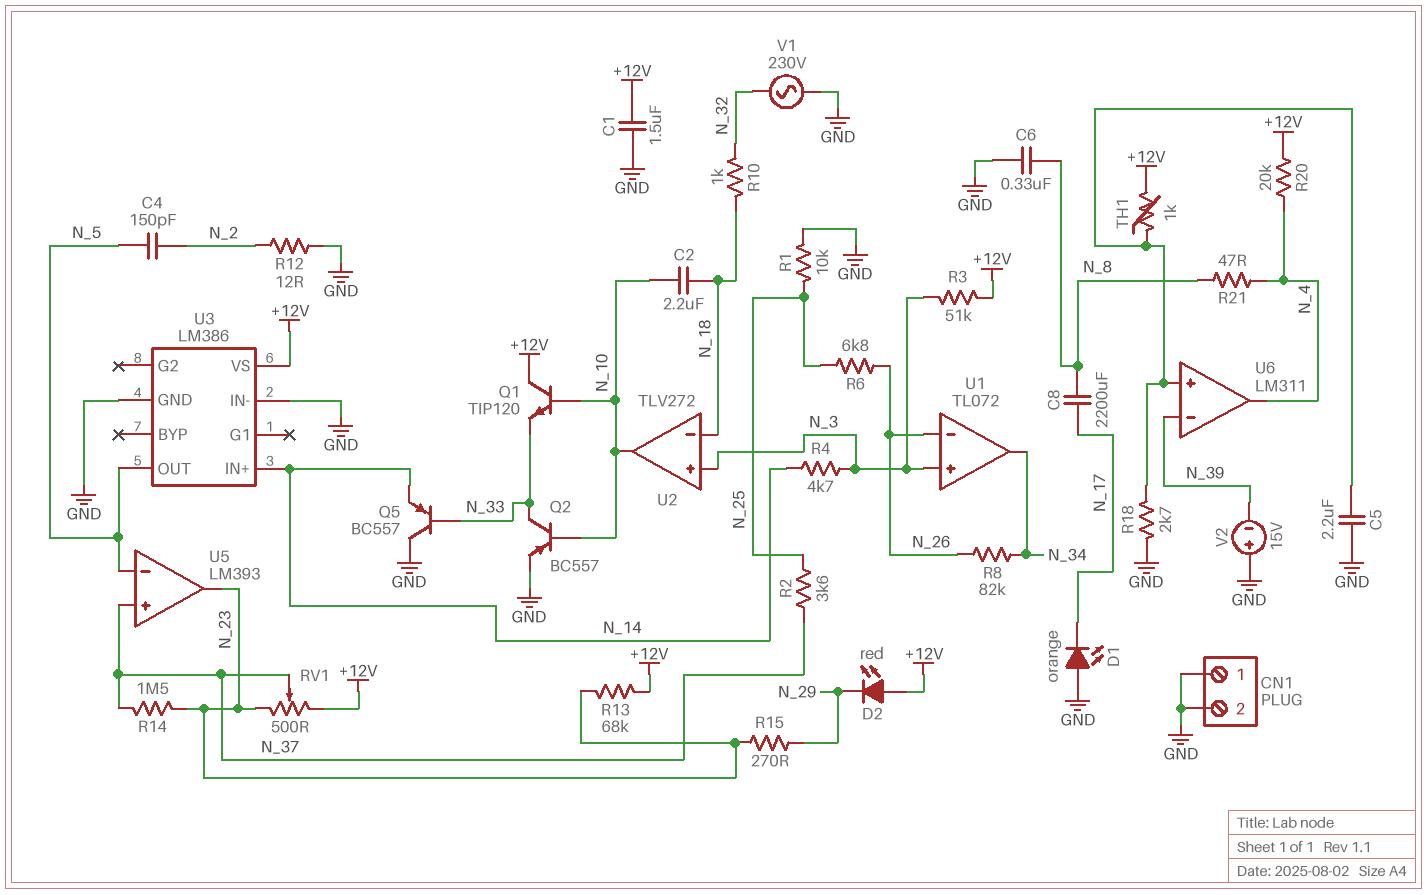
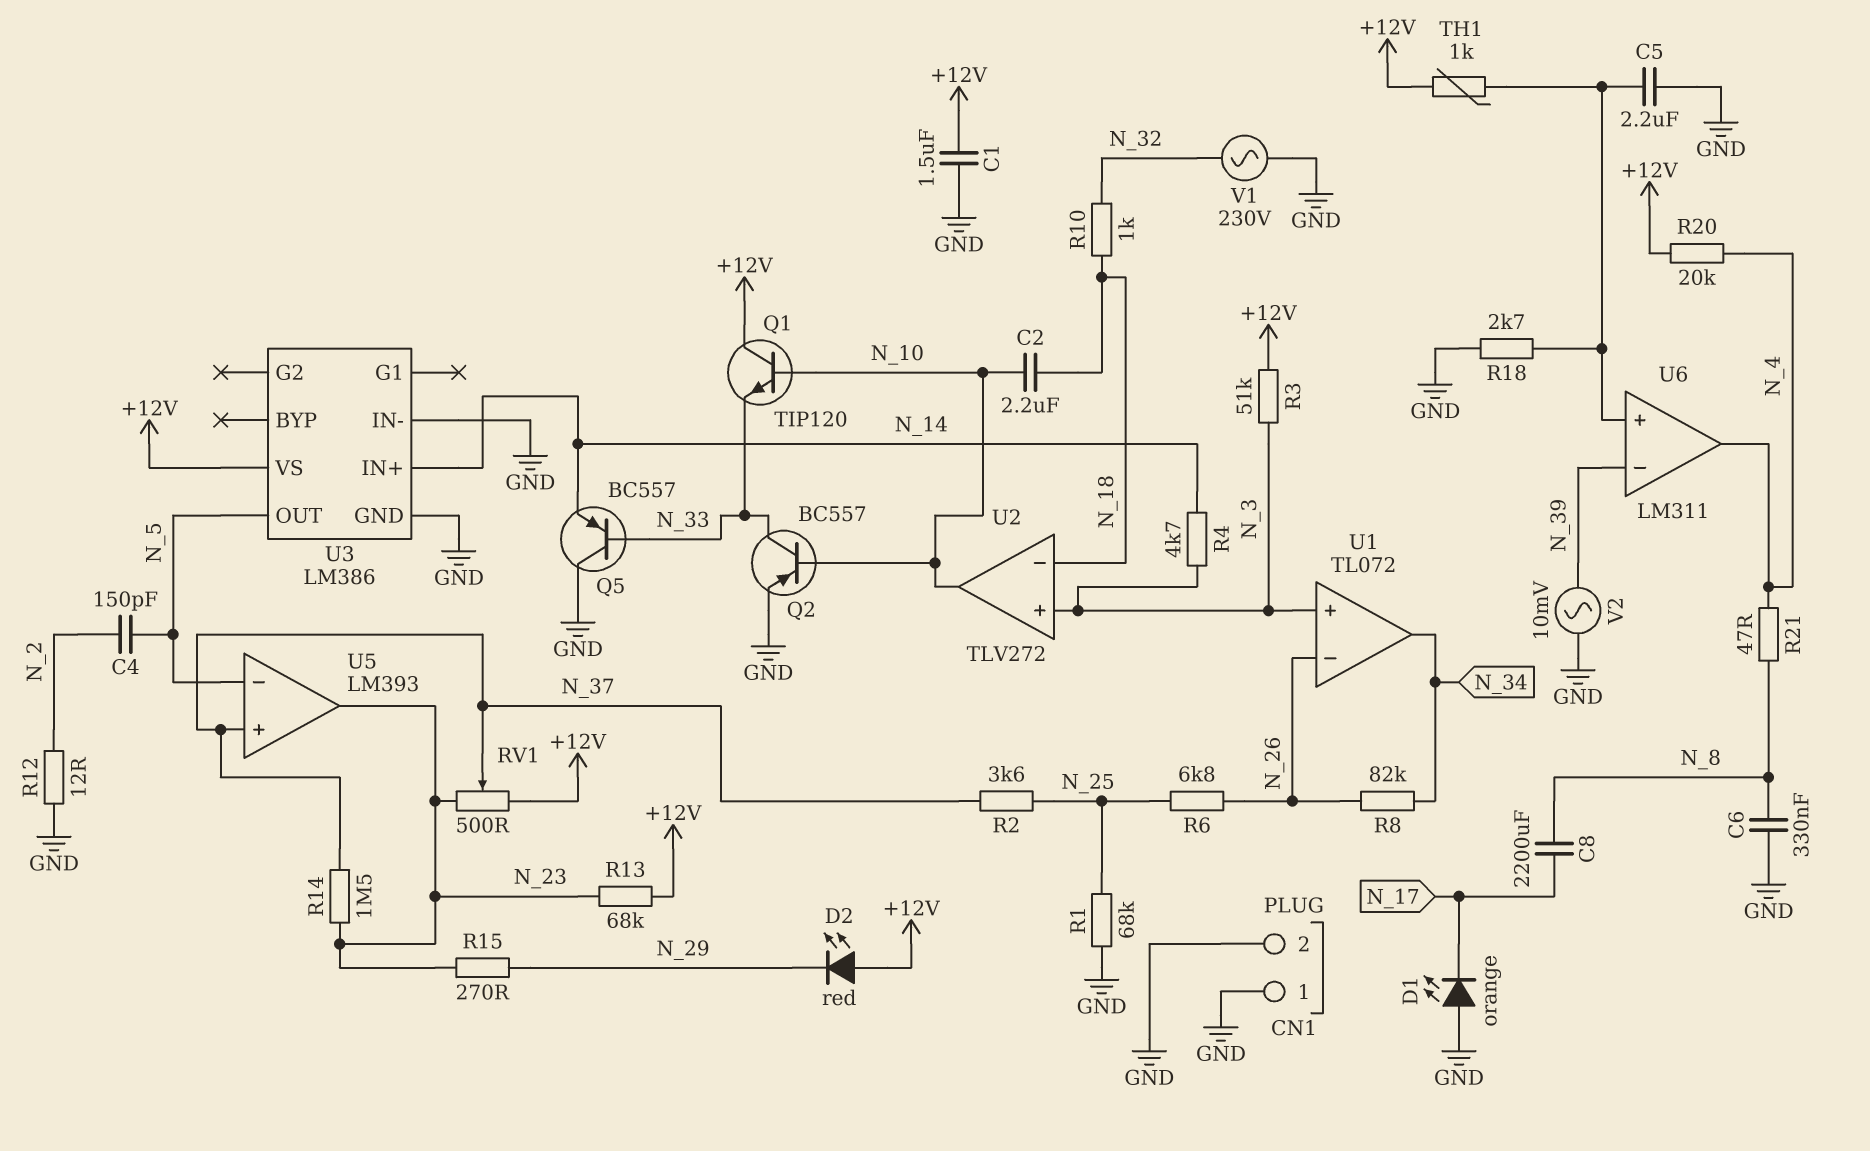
R1: 10k (GND, N_25) -> 68k (GND, N_25)
V2: 15V (plus GND, minus N_39) -> AC 10mV (GND, N_39)

